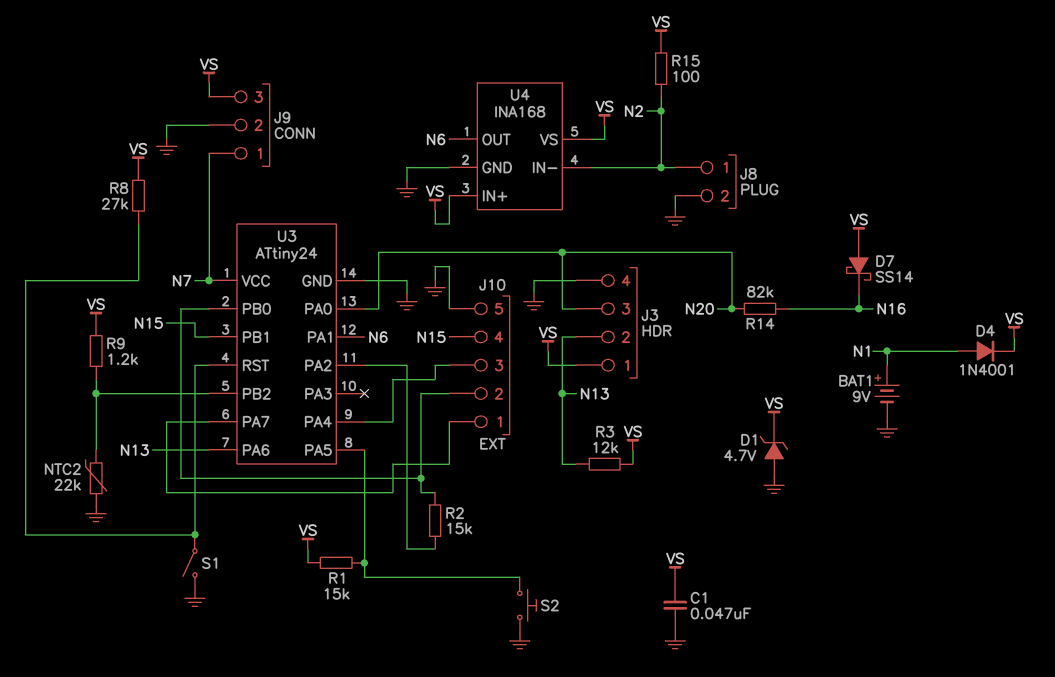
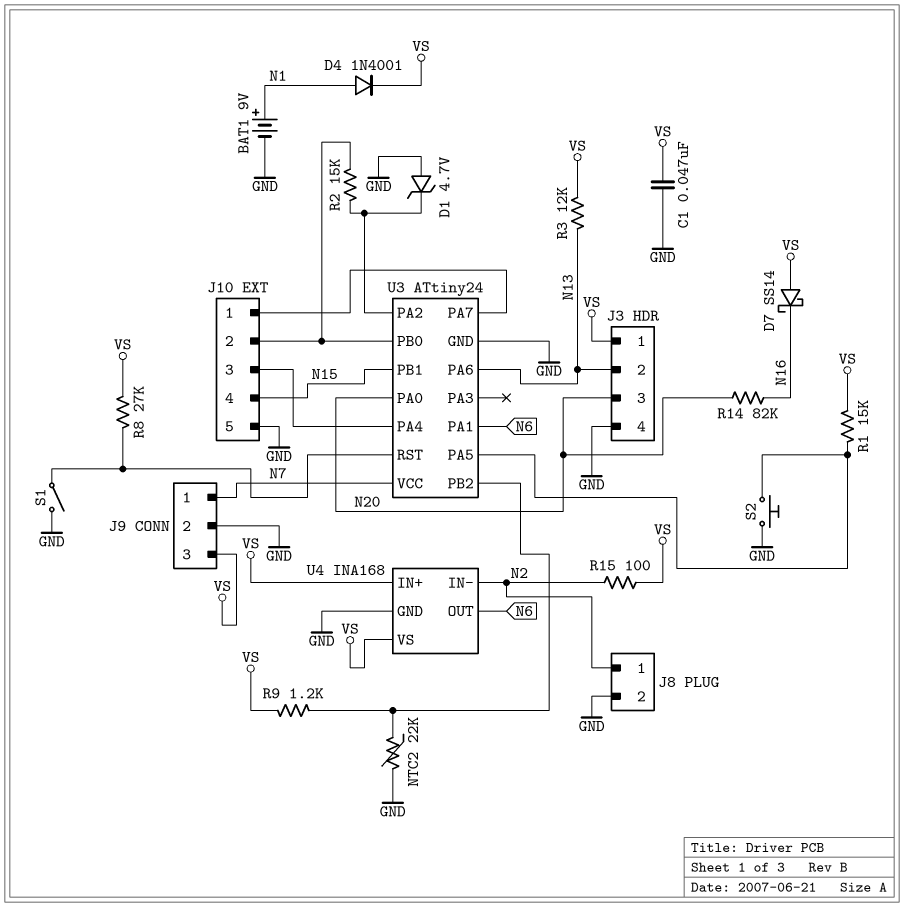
D1: zener 4.7V (A GND, K VS) -> zener 4.7V (A GND, K U3/PA2)

